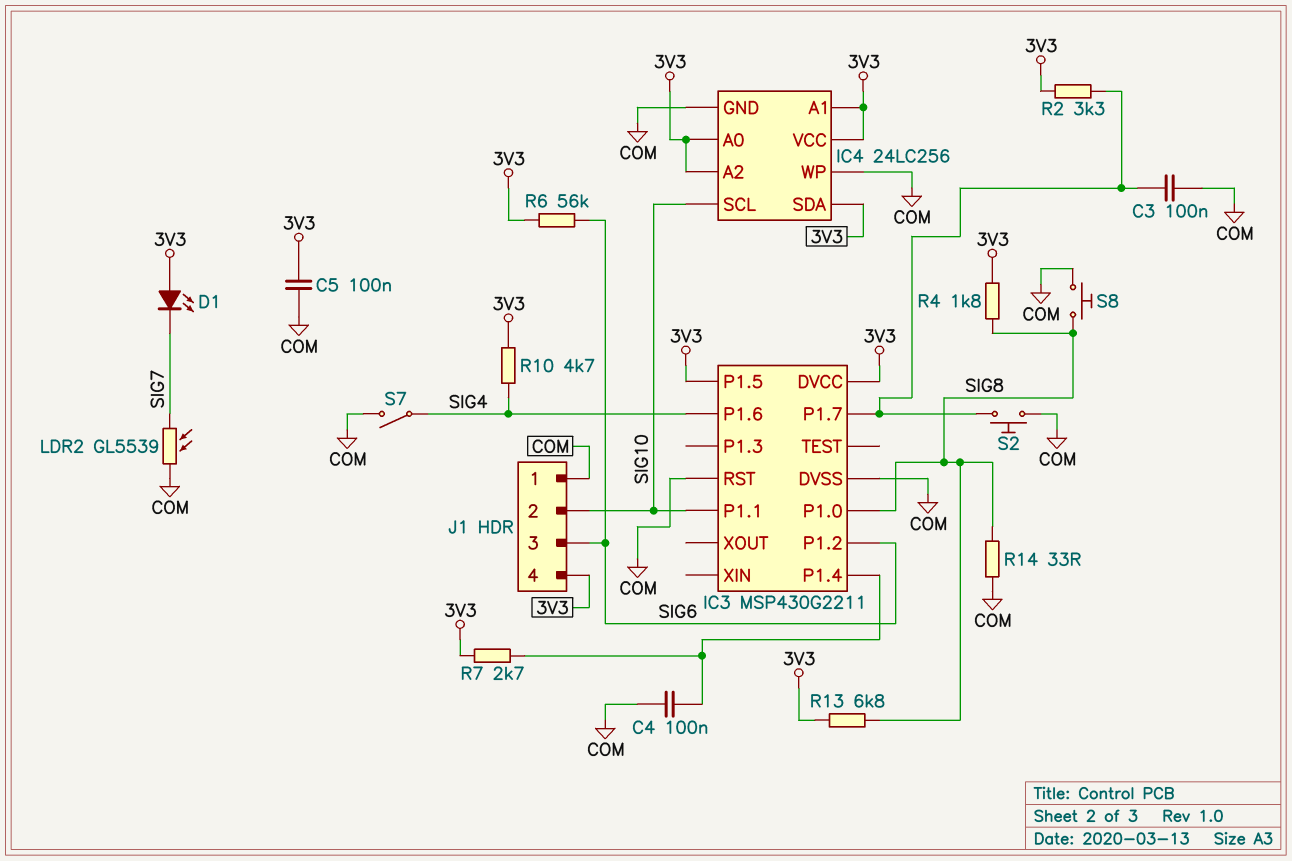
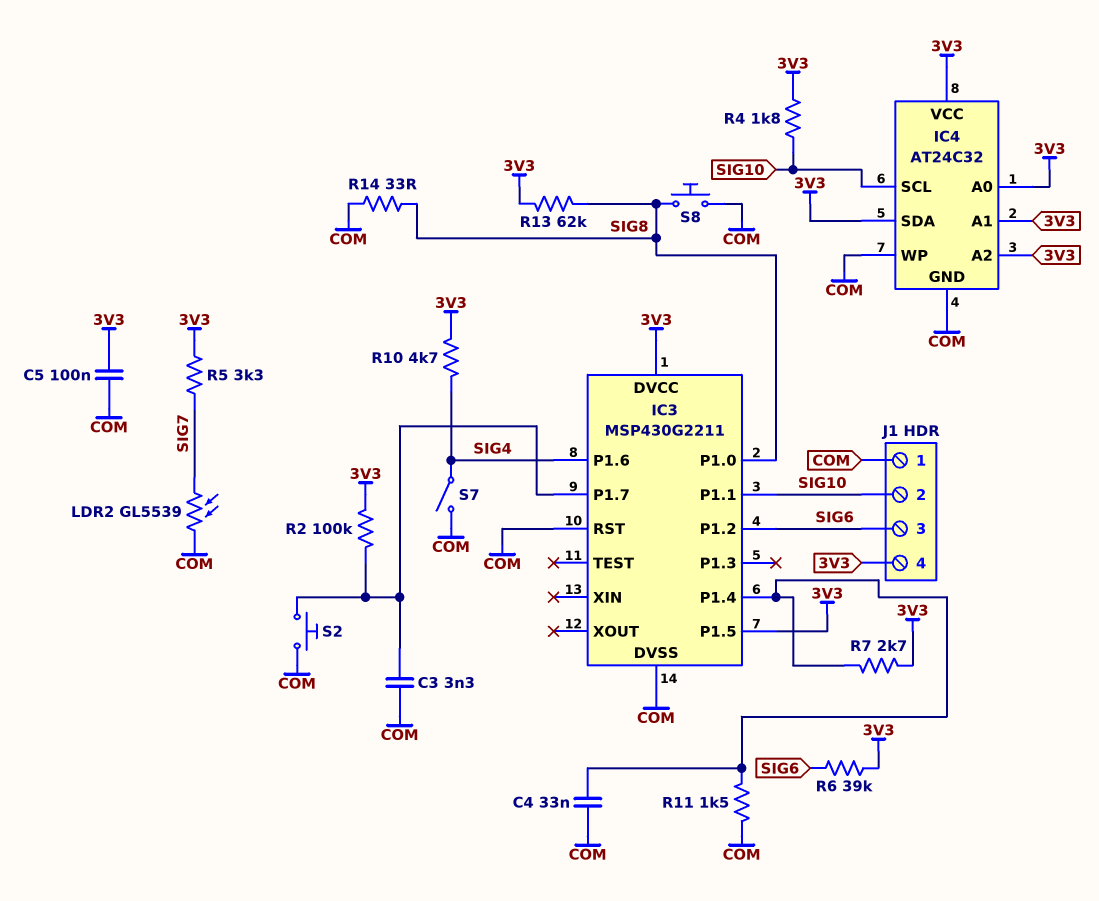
C3: 100nF (COM, IC3/P1.7) -> 3.3nF (COM, IC3/P1.7)
C4: 100nF (COM, IC3/P1.4) -> 33nF (COM, IC3/P1.4)
D1: LED (A 3V3, K SIG7) -> none
IC4: 24LC256 -> AT24C32
R2: 3.3k (3V3, IC3/P1.7) -> 100k (3V3, IC3/P1.7)
R4: 1.8k (3V3, SIG8) -> 1.8k (3V3, SIG10)
R5: none -> 3.3k (3V3, SIG7)
R6: 56k (3V3, SIG6) -> 39k (3V3, SIG6)
R11: none -> 1.5k (COM, IC3/P1.4)
R13: 6.8k (3V3, SIG8) -> 62k (3V3, SIG8)

